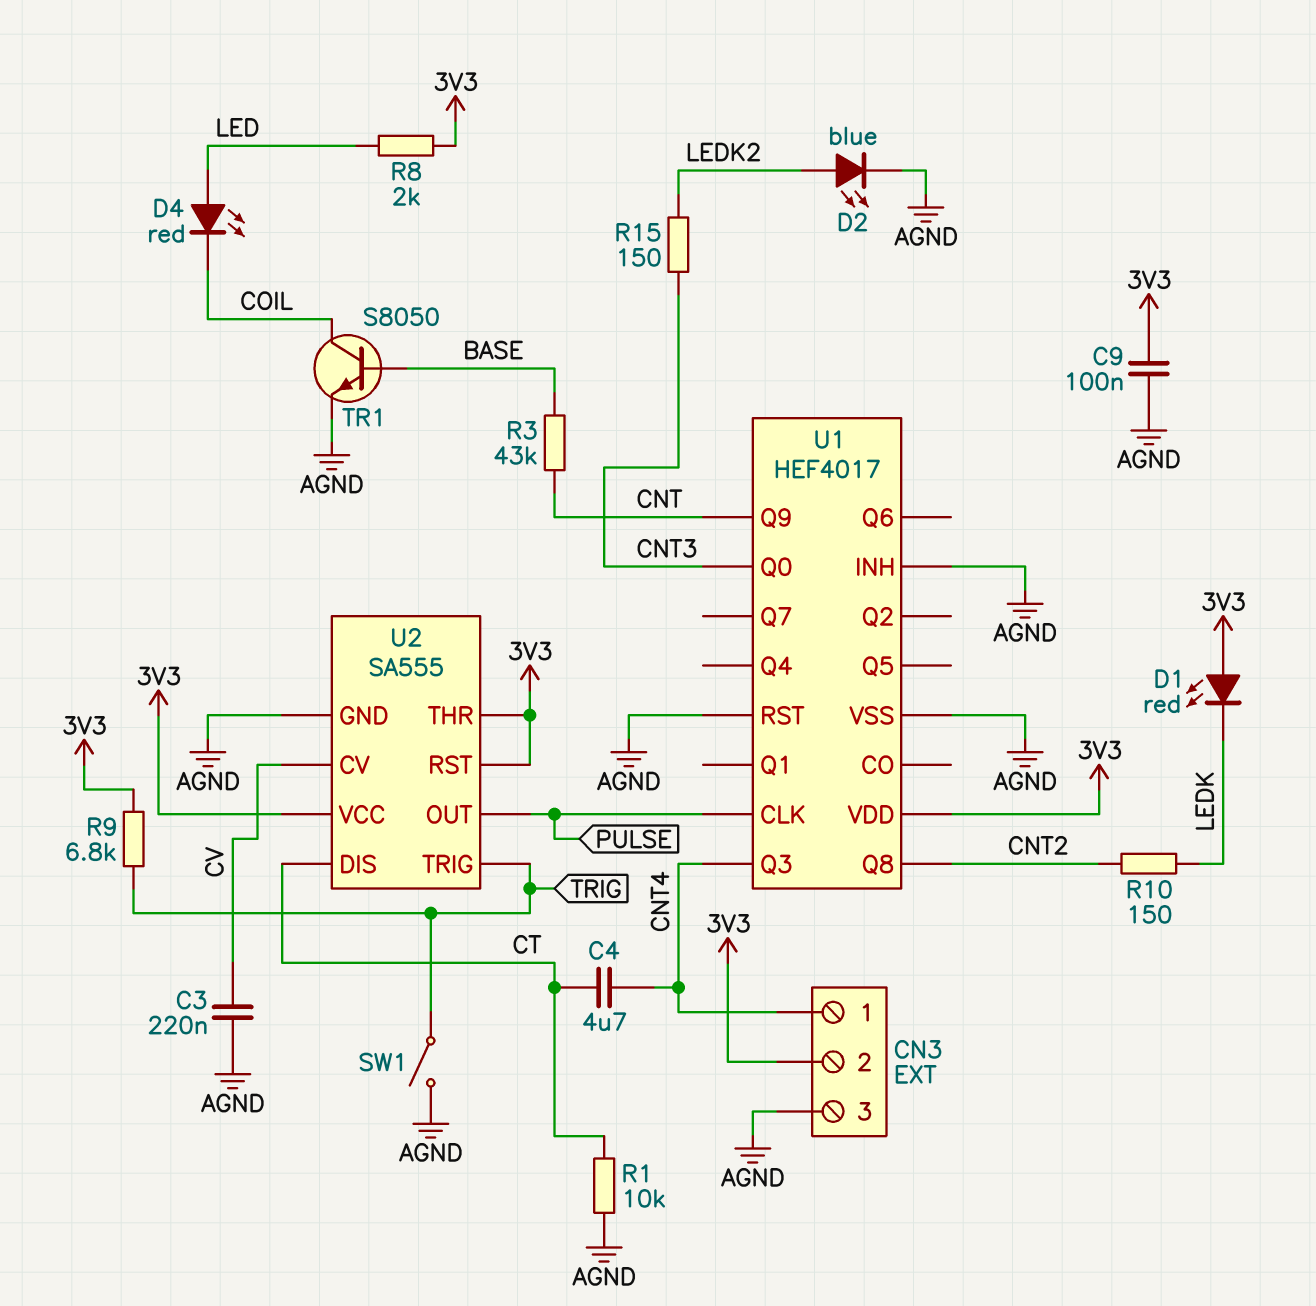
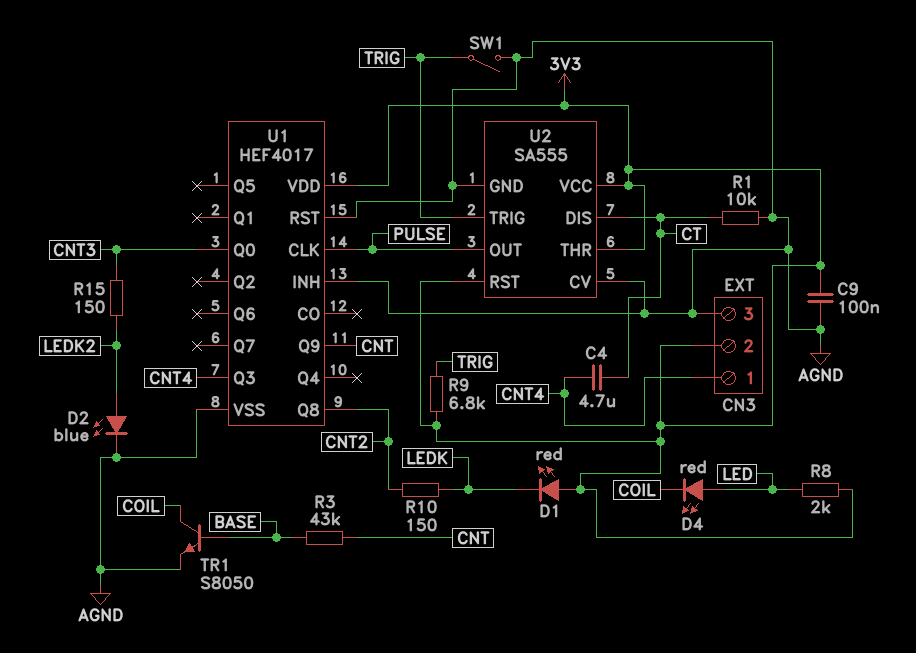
C3: 220nF (AGND, CV) -> none
U2 pin CV: CV -> AGND

